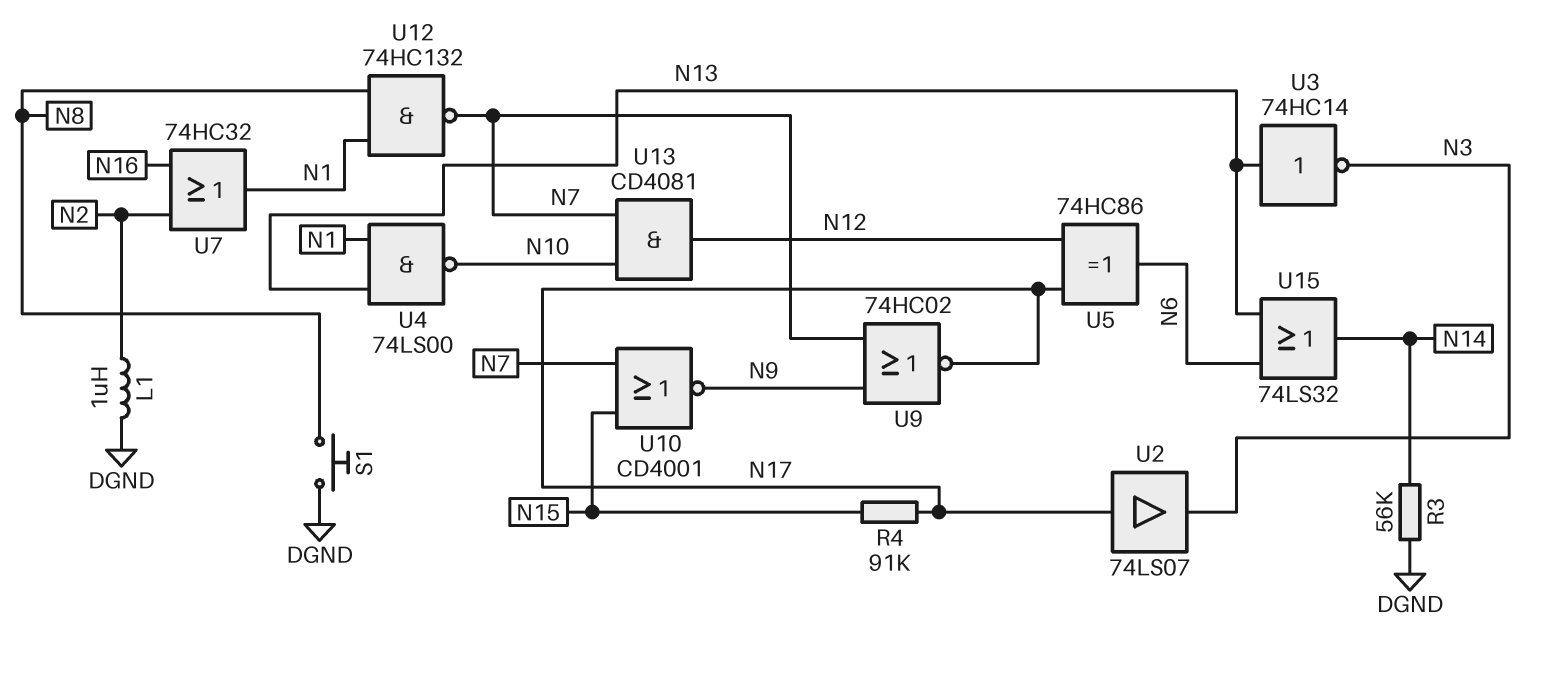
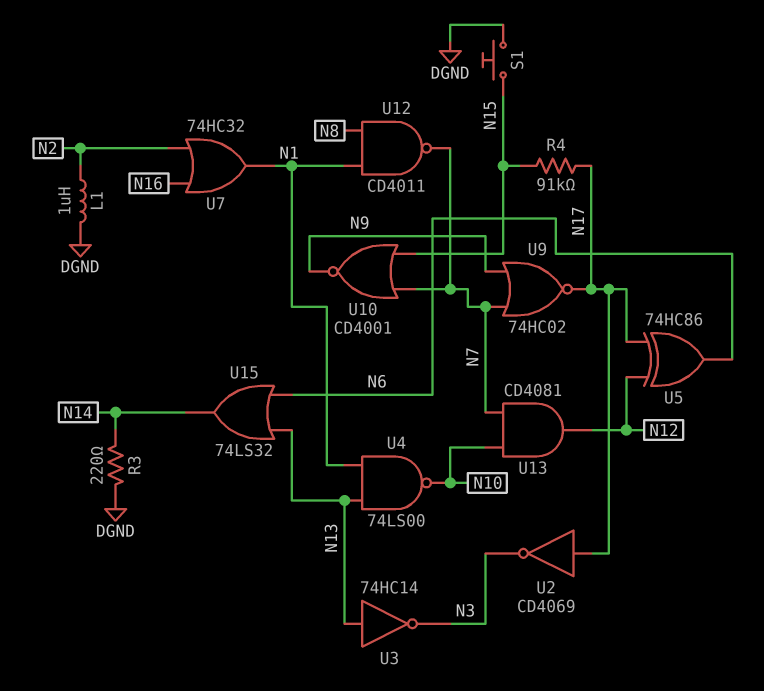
R3: 56k (DGND, N14) -> 220 (DGND, N14)
S1: button (DGND, N8) -> button (DGND, N15)
U2: buffer 74LS07 (in N17, out N3) -> NOT CD4069 (in N17, out N3)
U12: NAND 74HC132 (in N1, in N8, out N7) -> NAND CD4011 (in N1, in N8, out N7)

